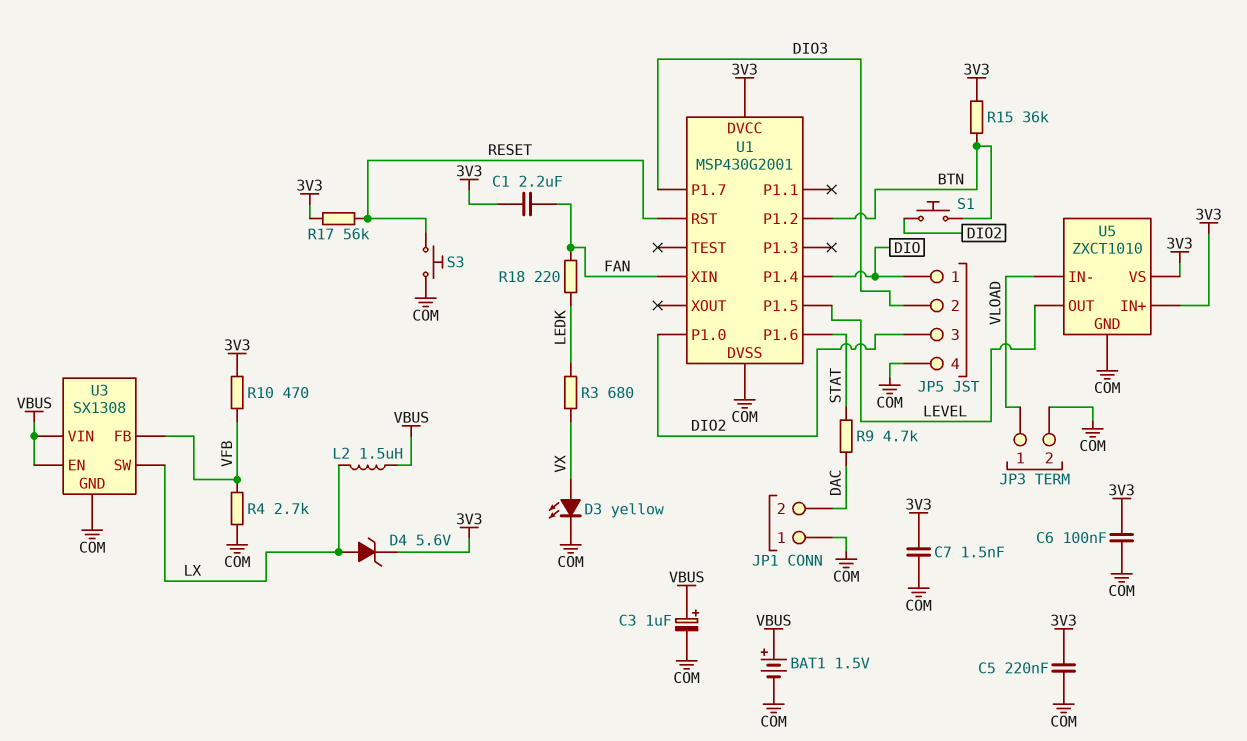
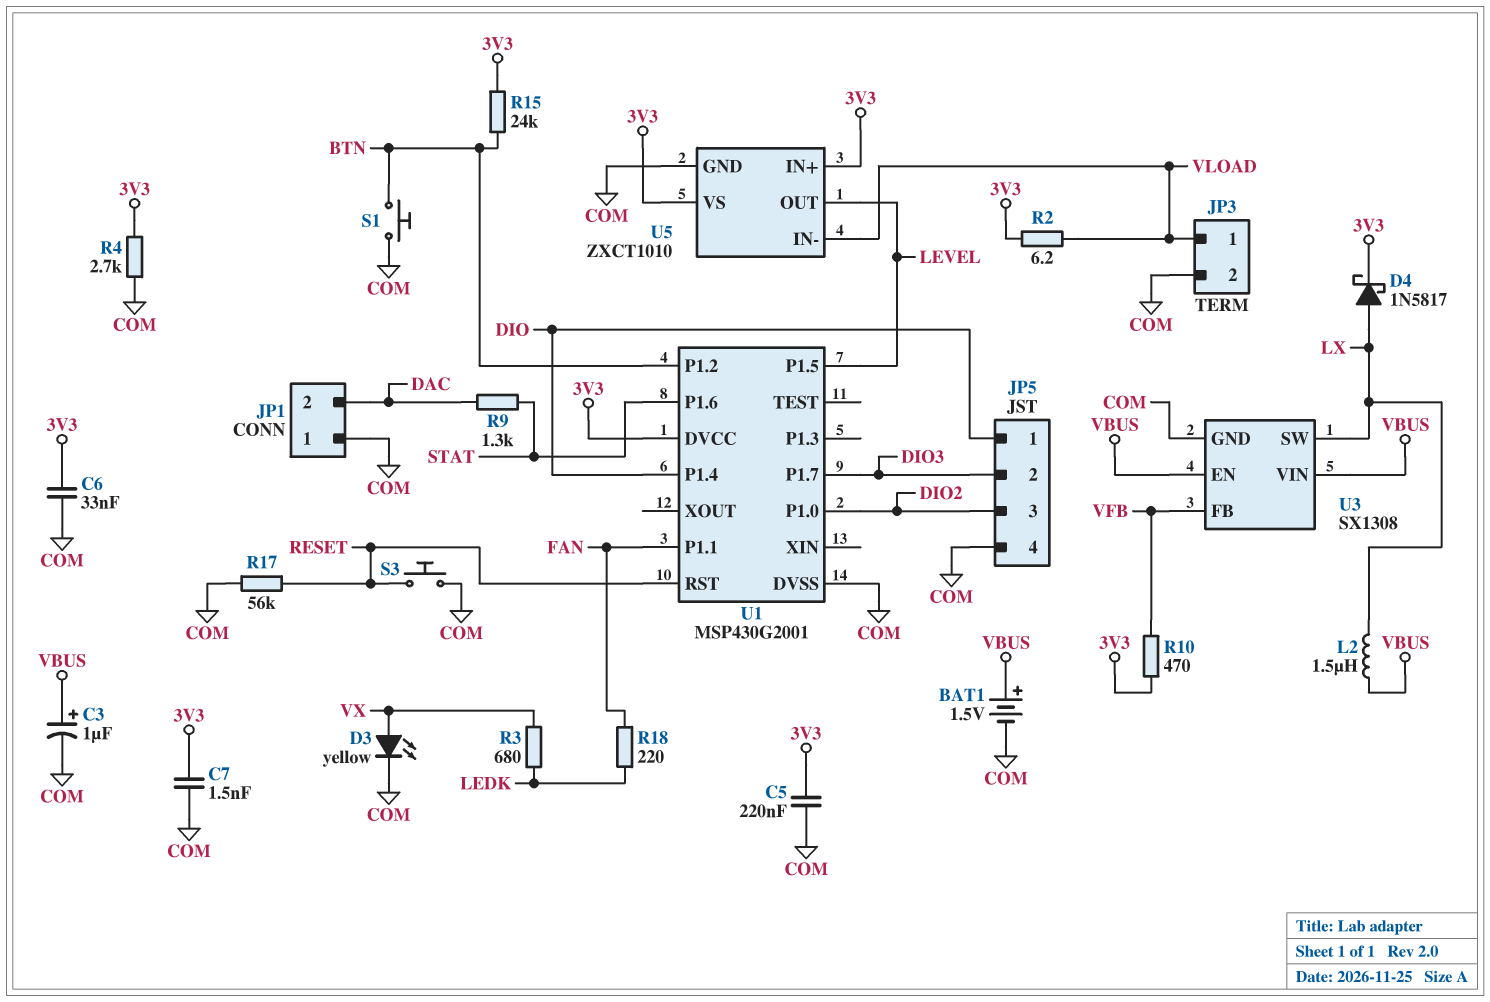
C1: 2.2uF (3V3, FAN) -> none
C6: 100nF (3V3, COM) -> 33nF (3V3, COM)
D4: zener 5.6V (A LX, K 3V3) -> schottky 1N5817 (A LX, K 3V3)
R2: none -> 6.2 (3V3, VLOAD)
R4: 2.7k (COM, VFB) -> 2.7k (3V3, COM)
R9: 4.7k (DAC, STAT) -> 1.3k (DAC, STAT)
R15: 36k (3V3, BTN) -> 24k (3V3, BTN)
R17: 56k (3V3, RESET) -> 56k (COM, RESET)
S1: button (BTN, DIO2) -> button (BTN, COM)
U1 pin P1.1: none -> FAN
U1 pin XIN: FAN -> none

